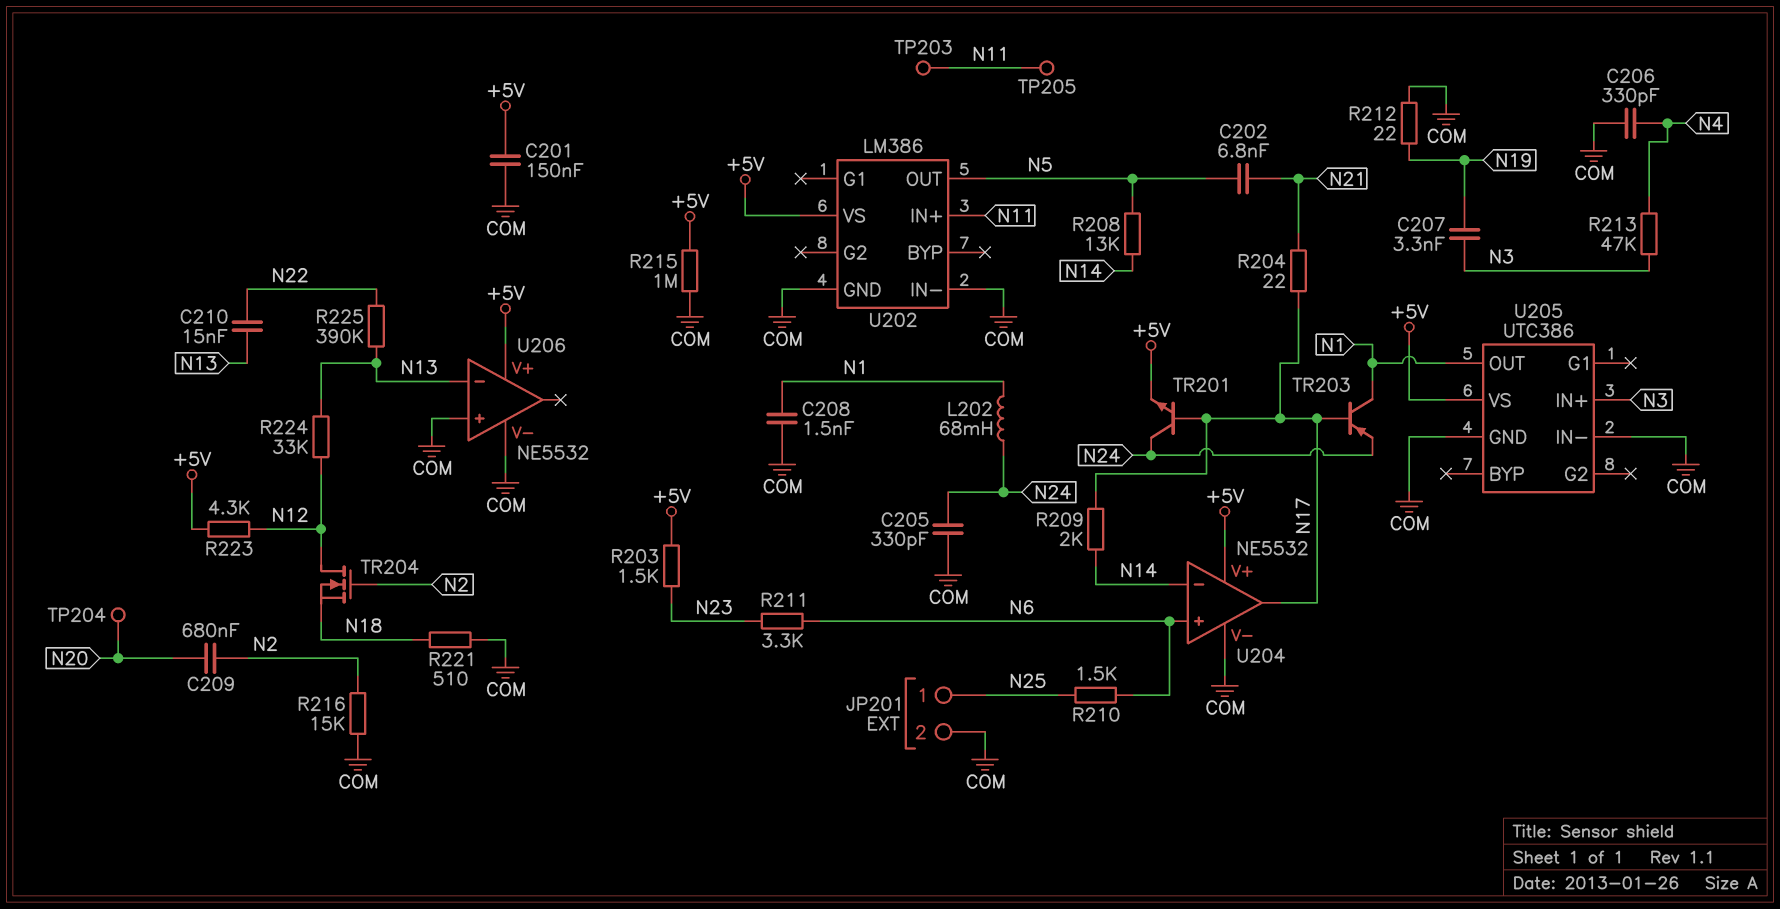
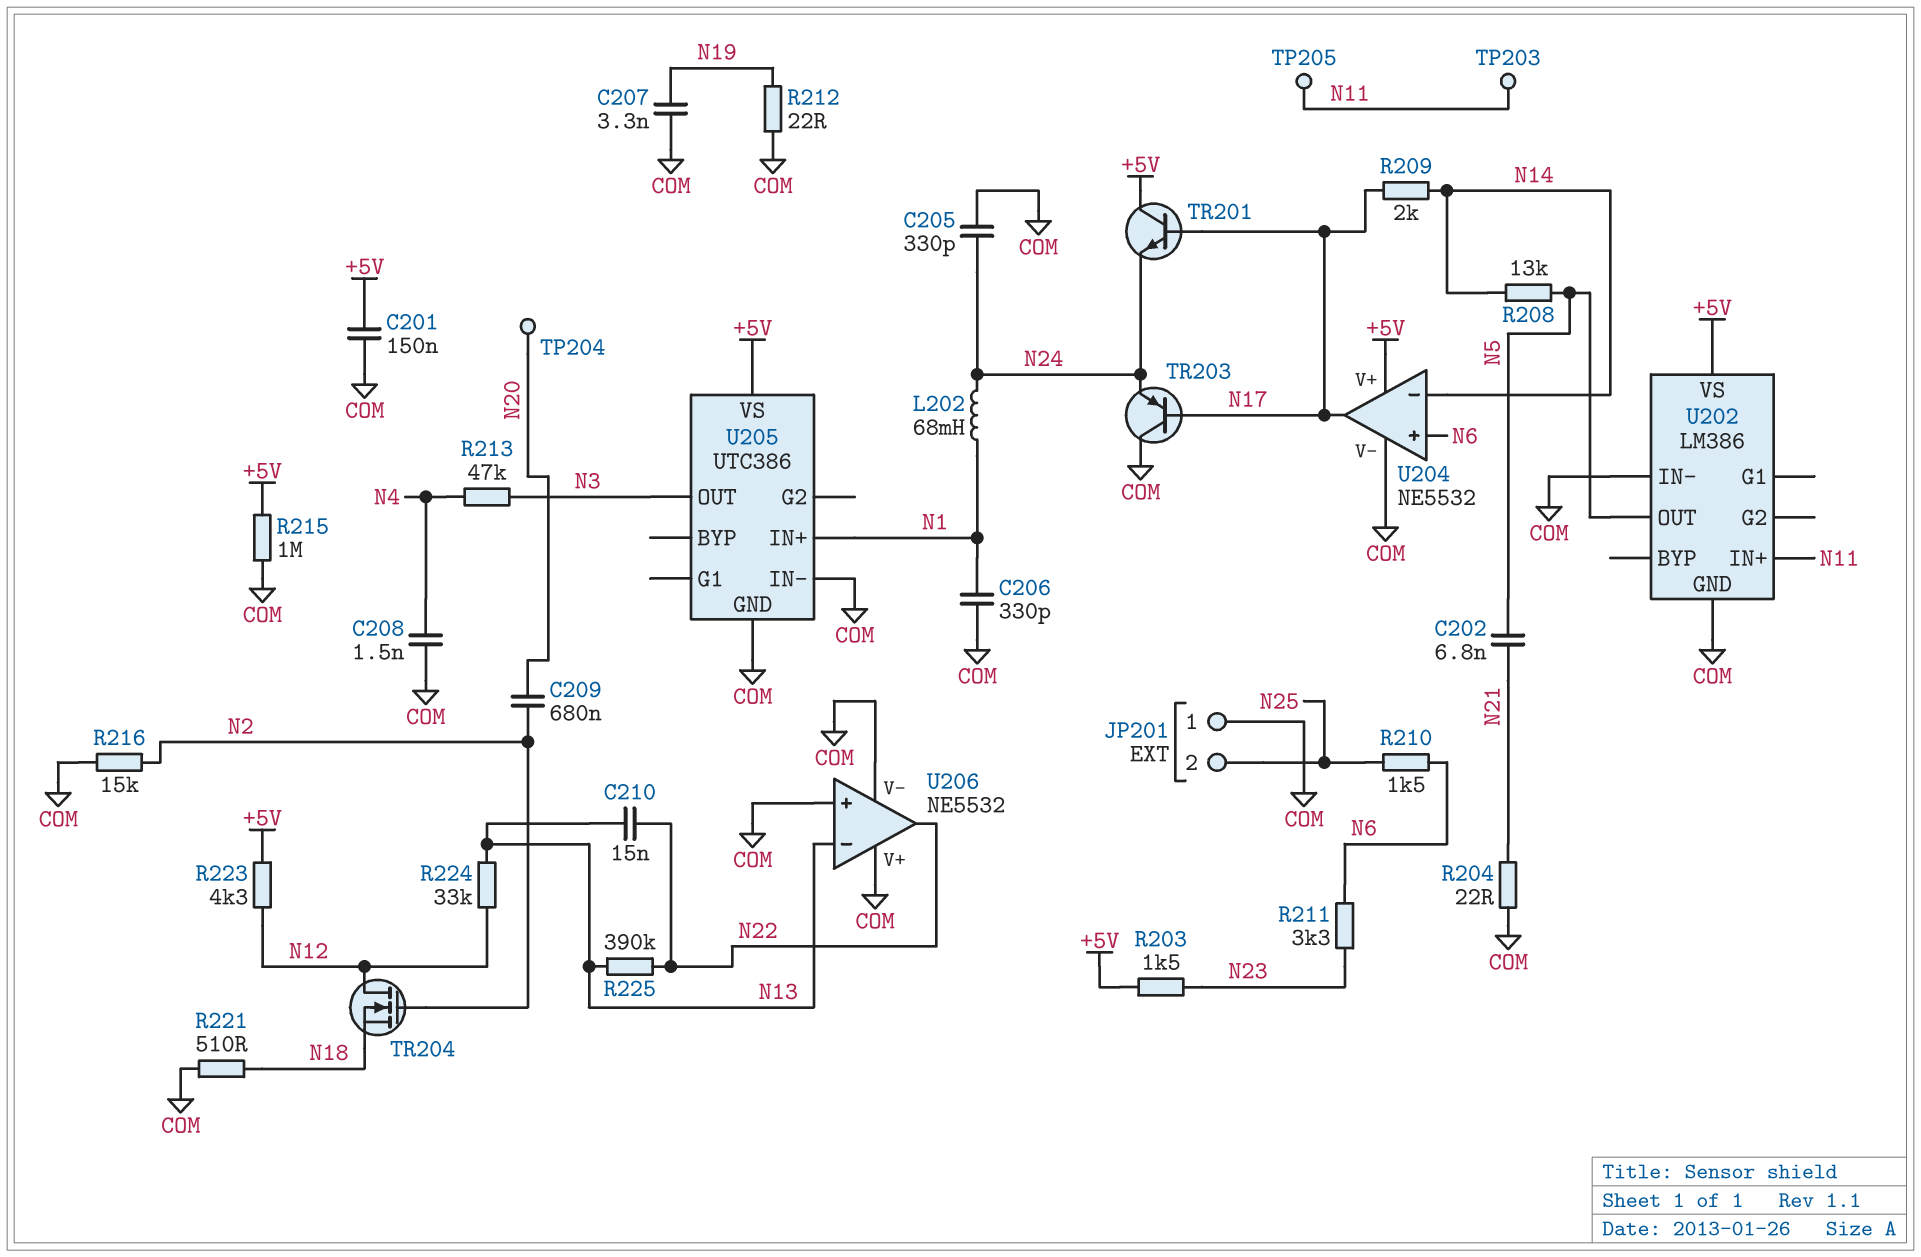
C206: 330pF (COM, N4) -> 330pF (COM, N1)
C207: 3.3nF (N3, N19) -> 3.3nF (COM, N19)
C208: 1.5nF (COM, N1) -> 1.5nF (COM, N4)
JP201 pin 1: N25 -> COM
JP201 pin 2: COM -> N25
R204: 22 (N17, N21) -> 22 (COM, N21)
TR201: NPN (B N17, C N24, E +5V) -> NPN (B N17, C +5V, E N24)
TR203: PNP (B N17, C N1, E N24) -> PNP (B N17, C COM, E N24)
U205 pin IN+: N3 -> N1
U205 pin OUT: N1 -> N3
U206 pin V+: +5V -> COM
U206 pin out: none -> N22

